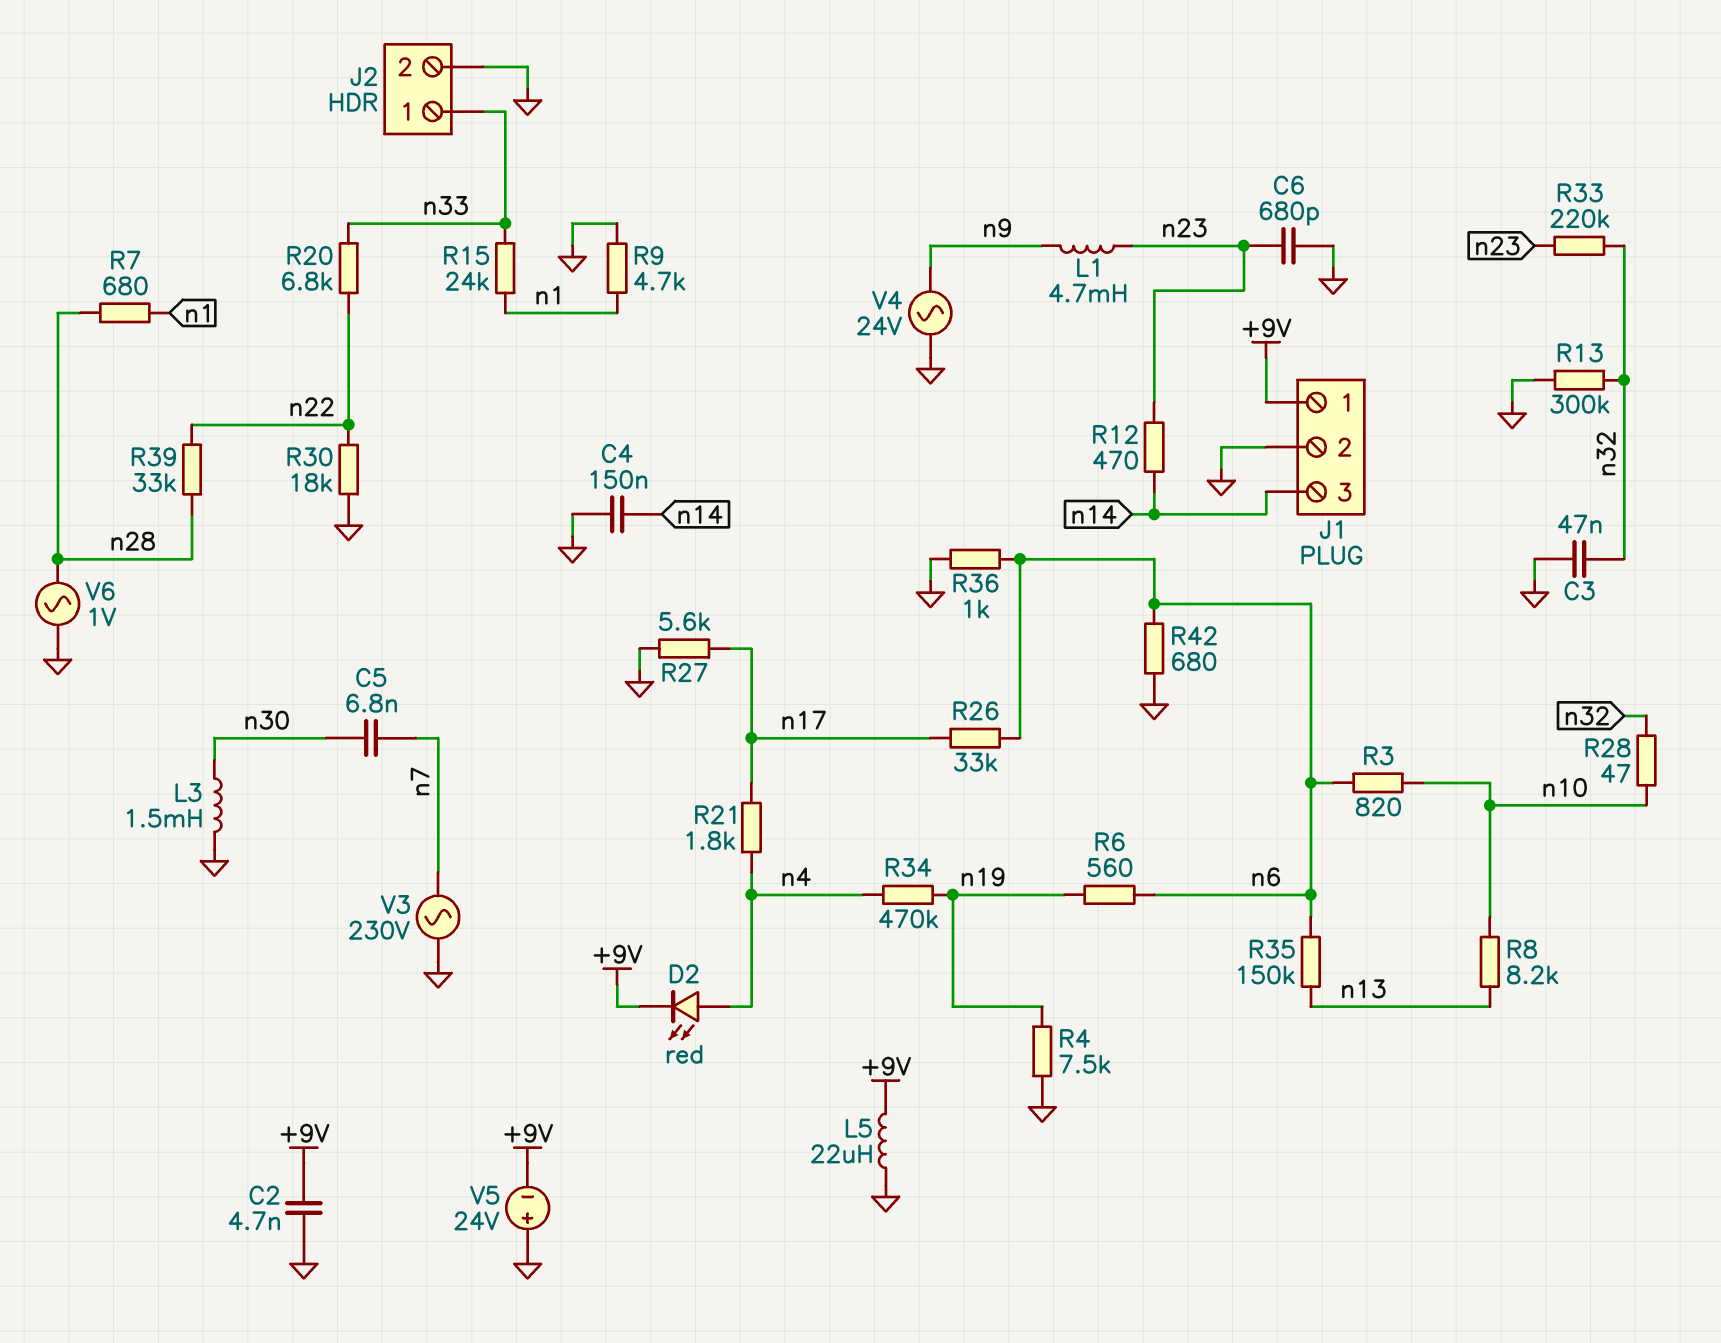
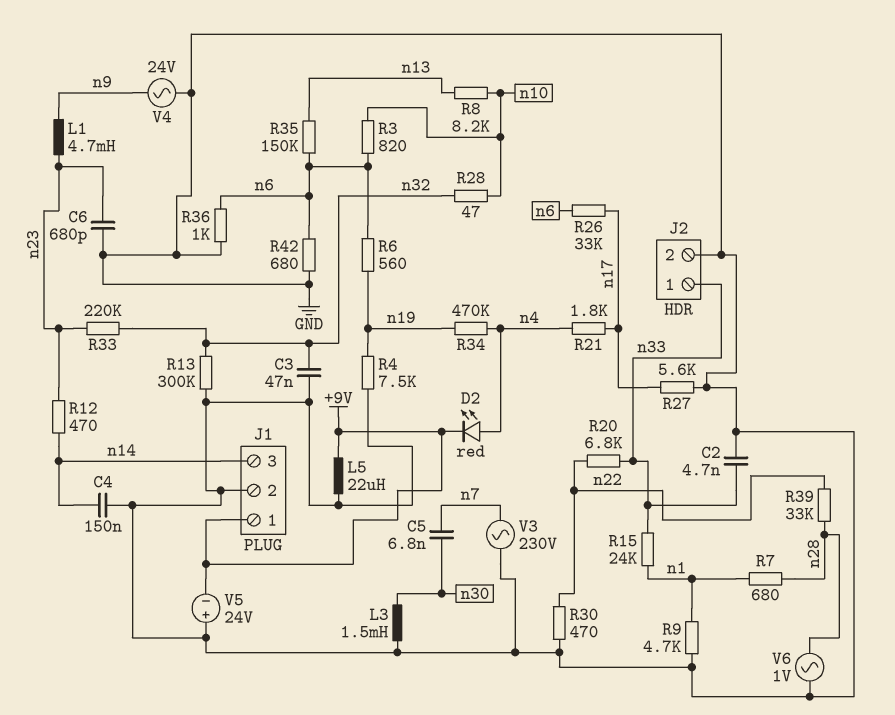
C2: 4.7nF (+9V, GND) -> 4.7nF (GND, n33)
R30: 18k (GND, n22) -> 470 (GND, n22)

